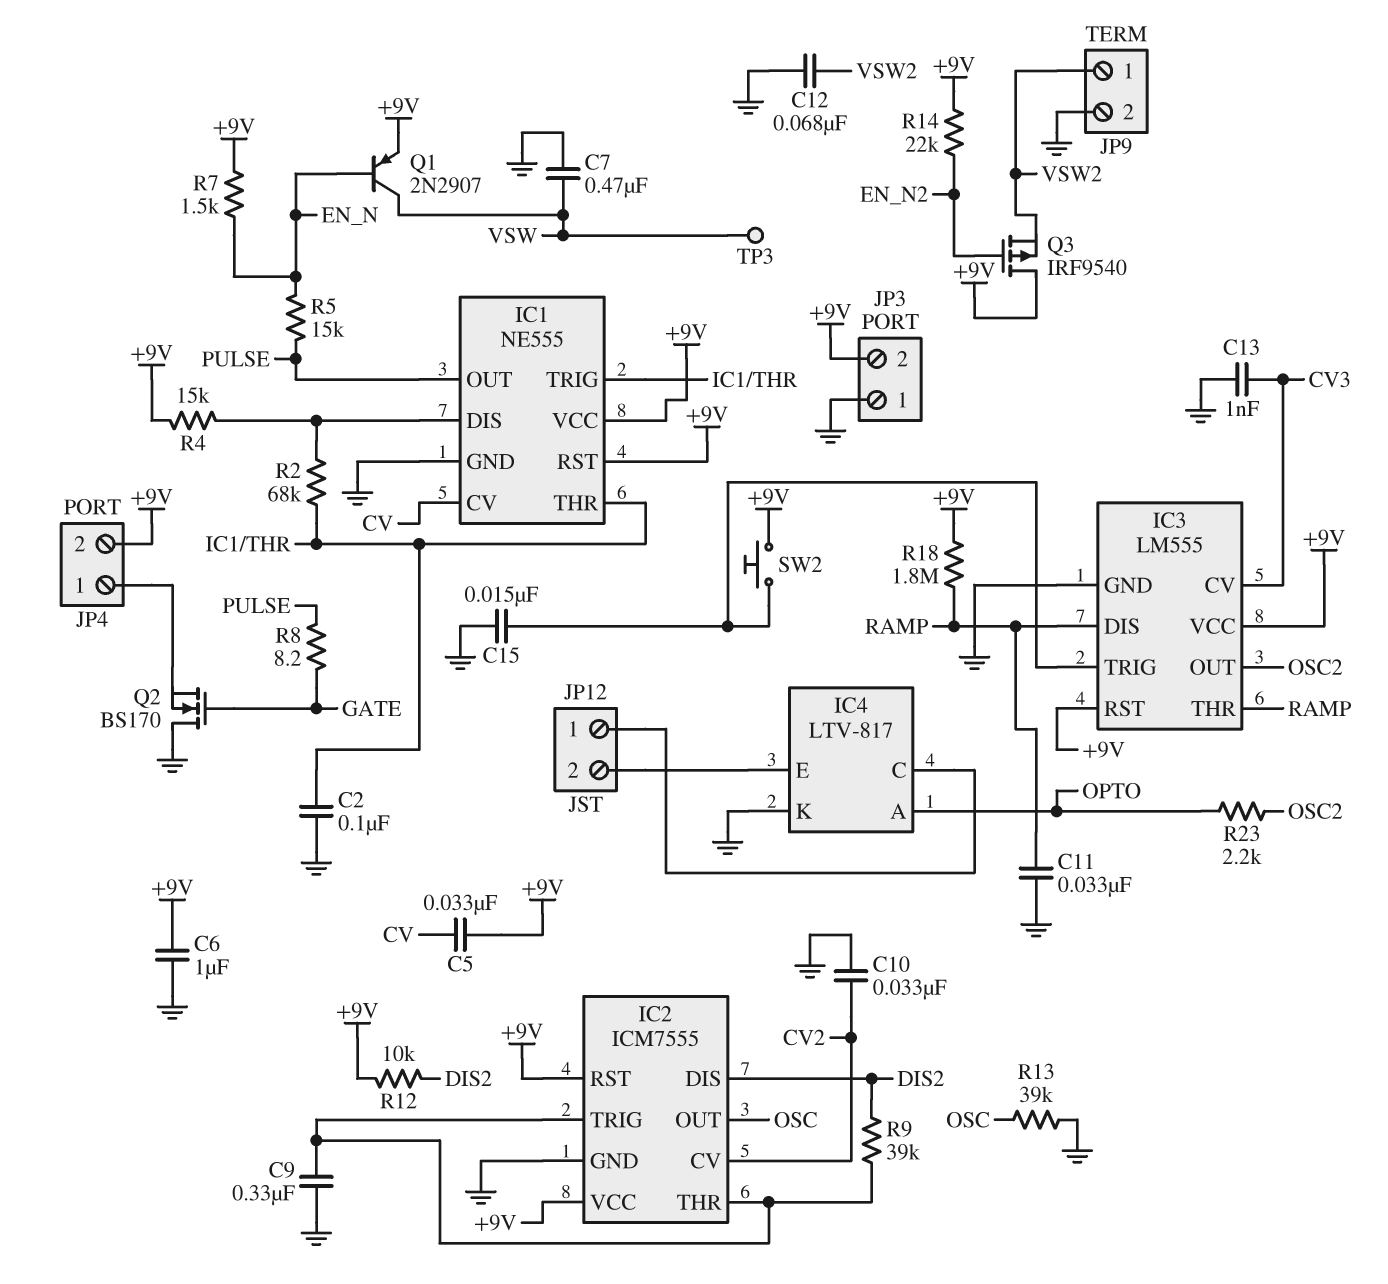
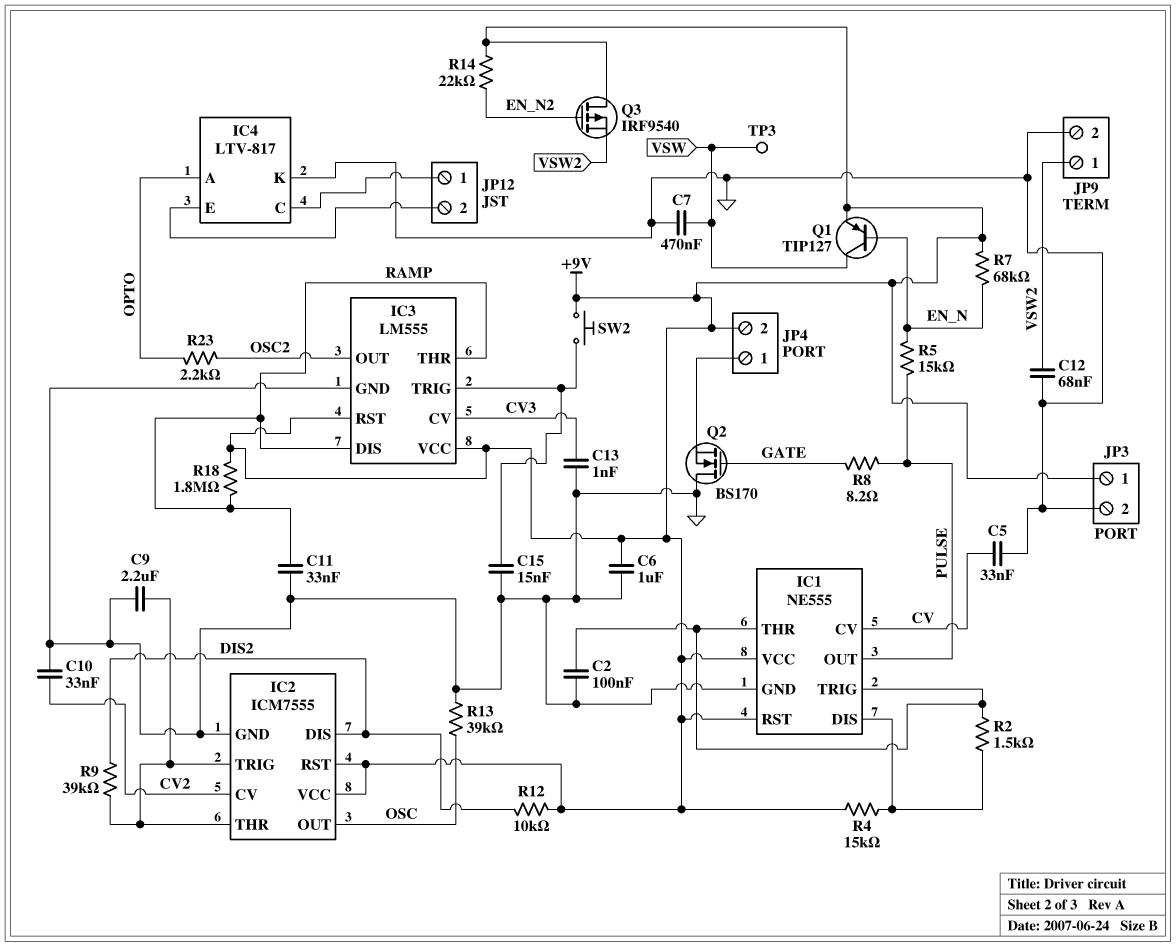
C5: 33nF (+9V, CV) -> 33nF (CV, GND)
C9: 330nF (GND, IC2/THR) -> 2.2uF (GND, IC2/THR)
JP3 pin 1: GND -> +9V
JP3 pin 2: +9V -> GND
Q1: PNP 2N2907 (B EN_N, C VSW, E +9V) -> PNP TIP127 (B EN_N, C VSW, E +9V)
R2: 68k (IC1/DIS, IC1/THR) -> 1.5k (IC1/DIS, IC1/THR)
R7: 1.5k (+9V, EN_N) -> 68k (+9V, EN_N)

